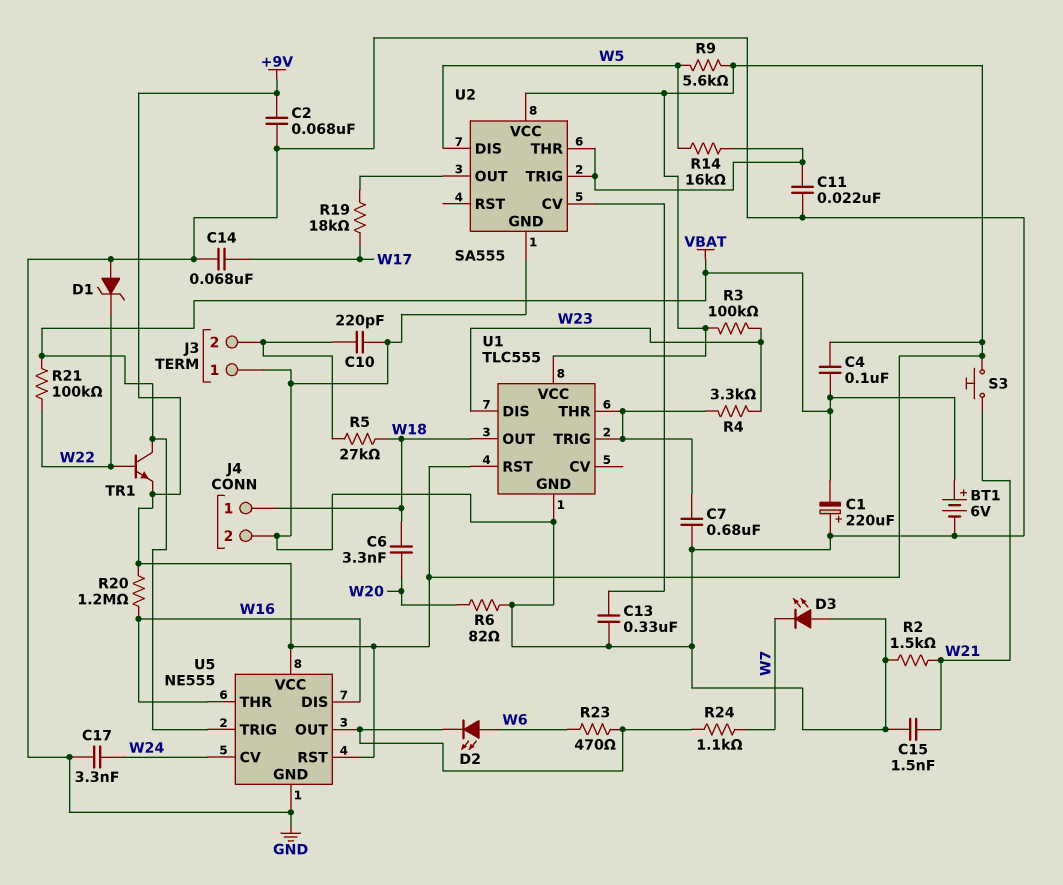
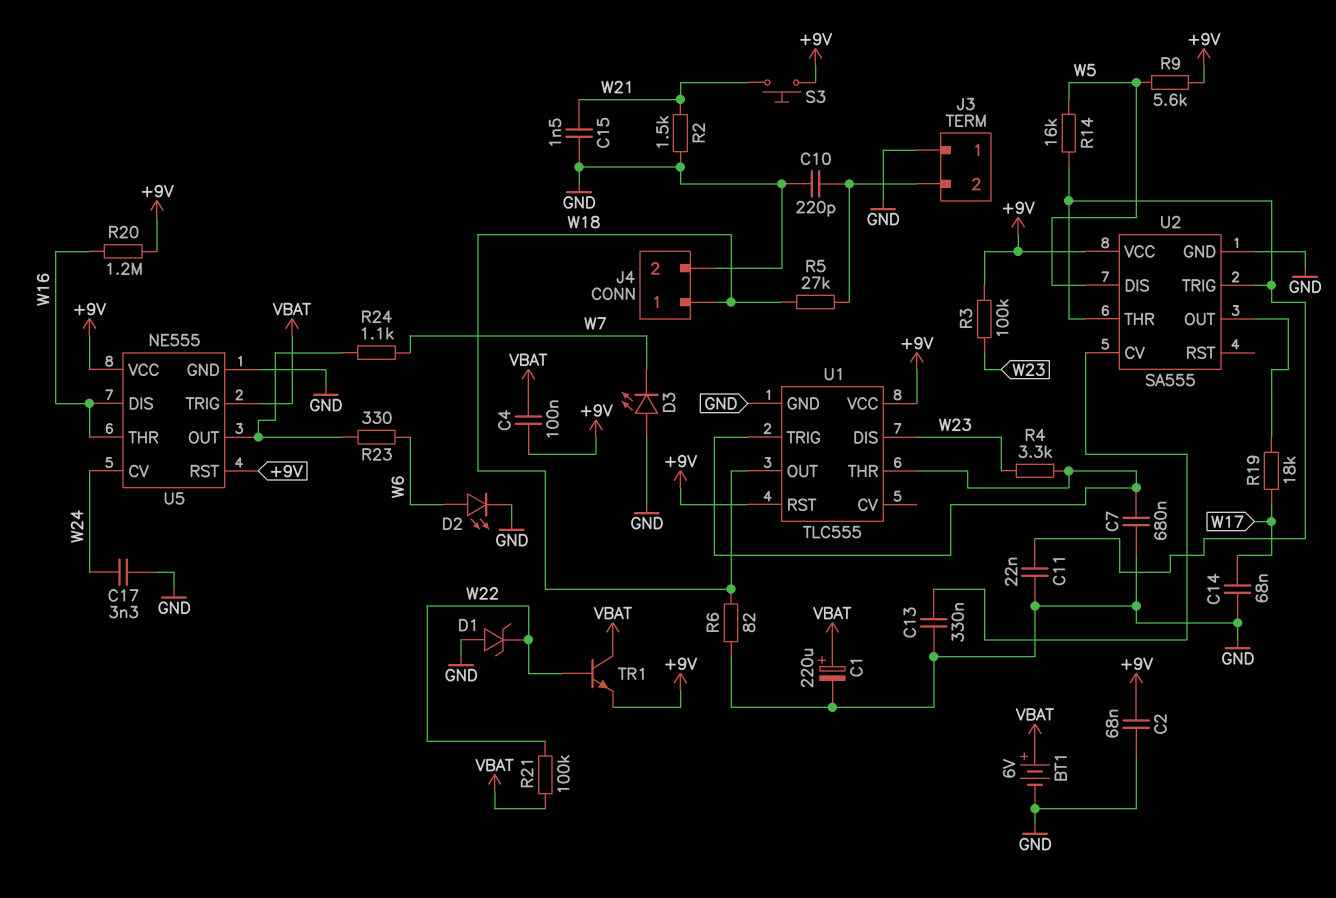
C1: 220uF (plus GND, minus VBAT) -> 220uF (plus VBAT, minus GND)
C6: 3.3nF (W18, W20) -> none
D2: LED (A W6, K U5/OUT) -> LED (A W6, K GND)
R6: 82 (GND, W20) -> 82 (GND, W18)
R23: 470 (U5/OUT, W6) -> 330 (U5/OUT, W6)

